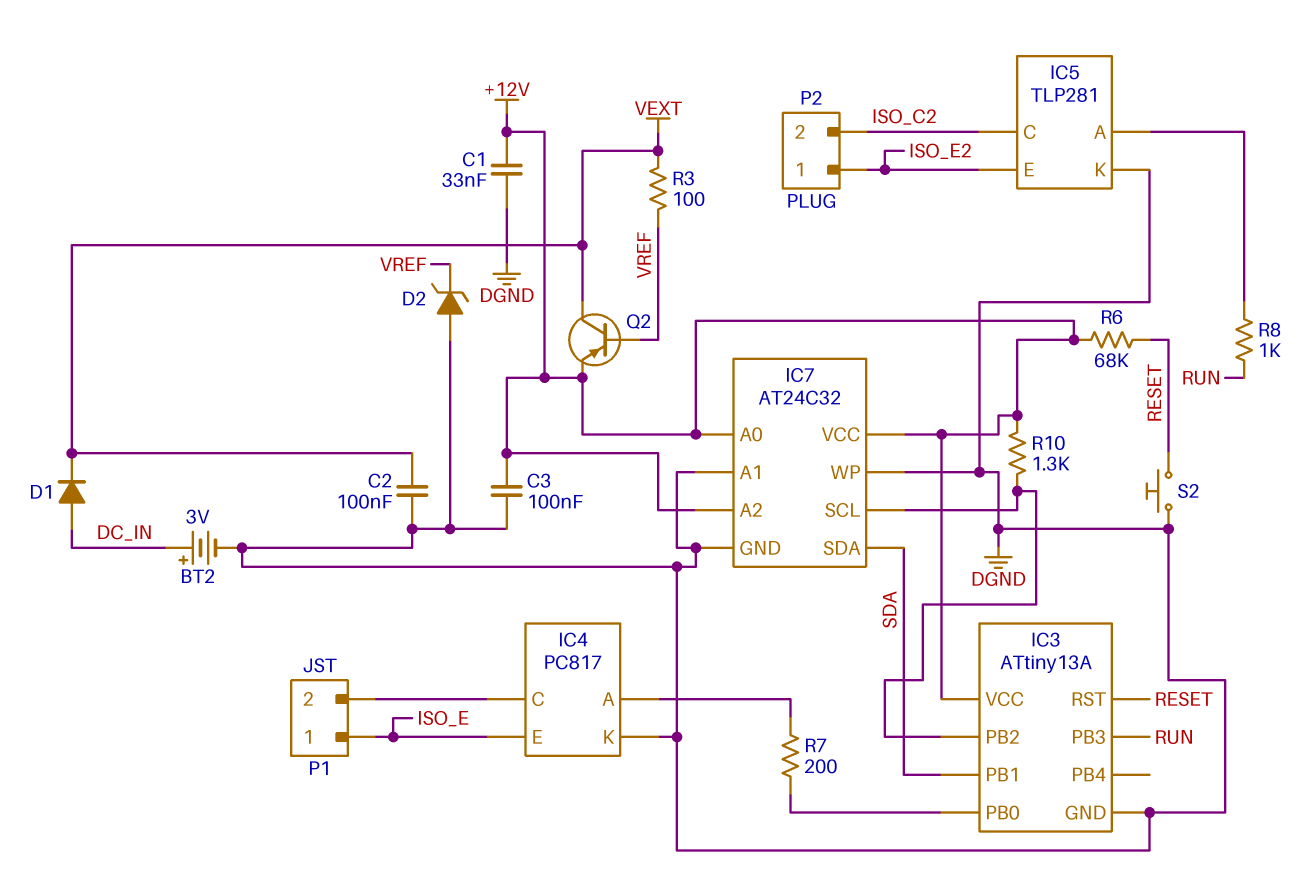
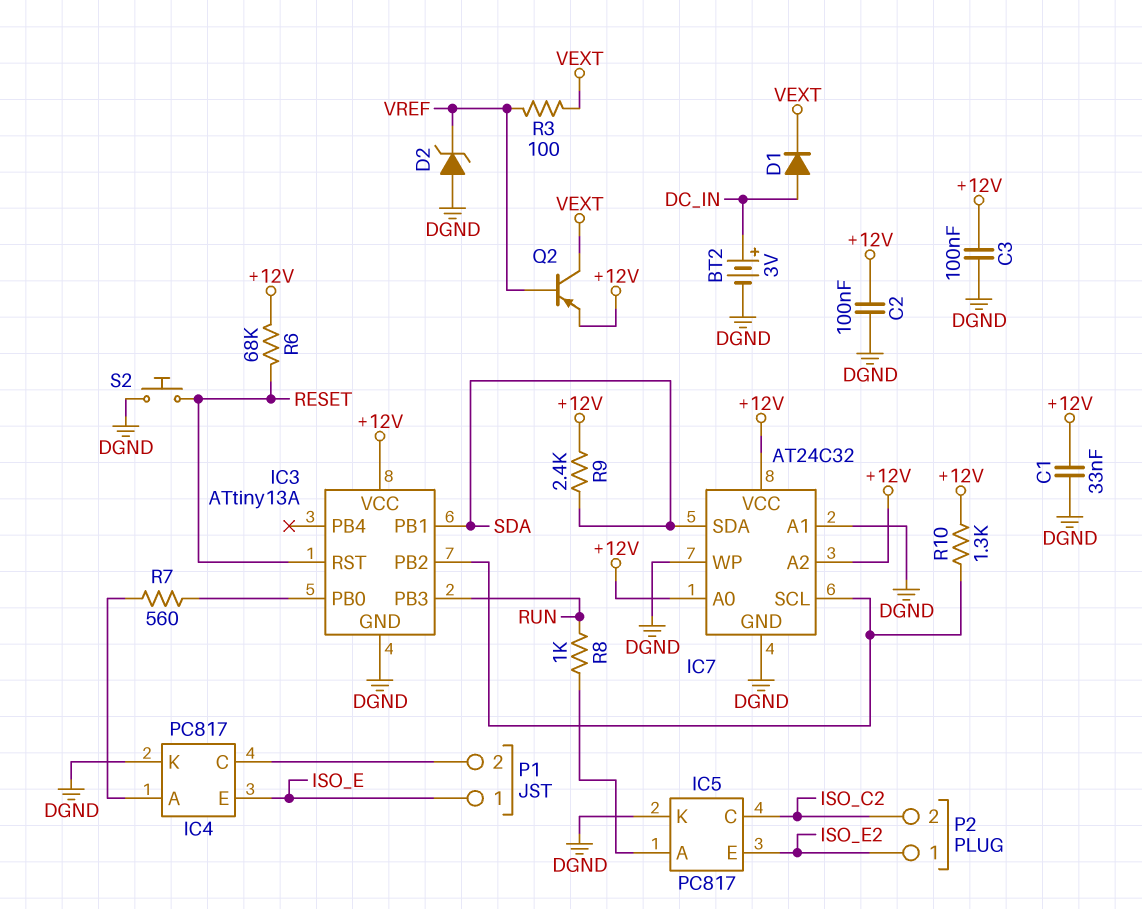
C2: 100nF (DGND, VEXT) -> 100nF (+12V, DGND)
IC5: TLP281 -> PC817
R7: 200 (IC3/PB0, IC4/A) -> 560 (IC3/PB0, IC4/A)
R9: none -> 2.4k (+12V, SDA)

